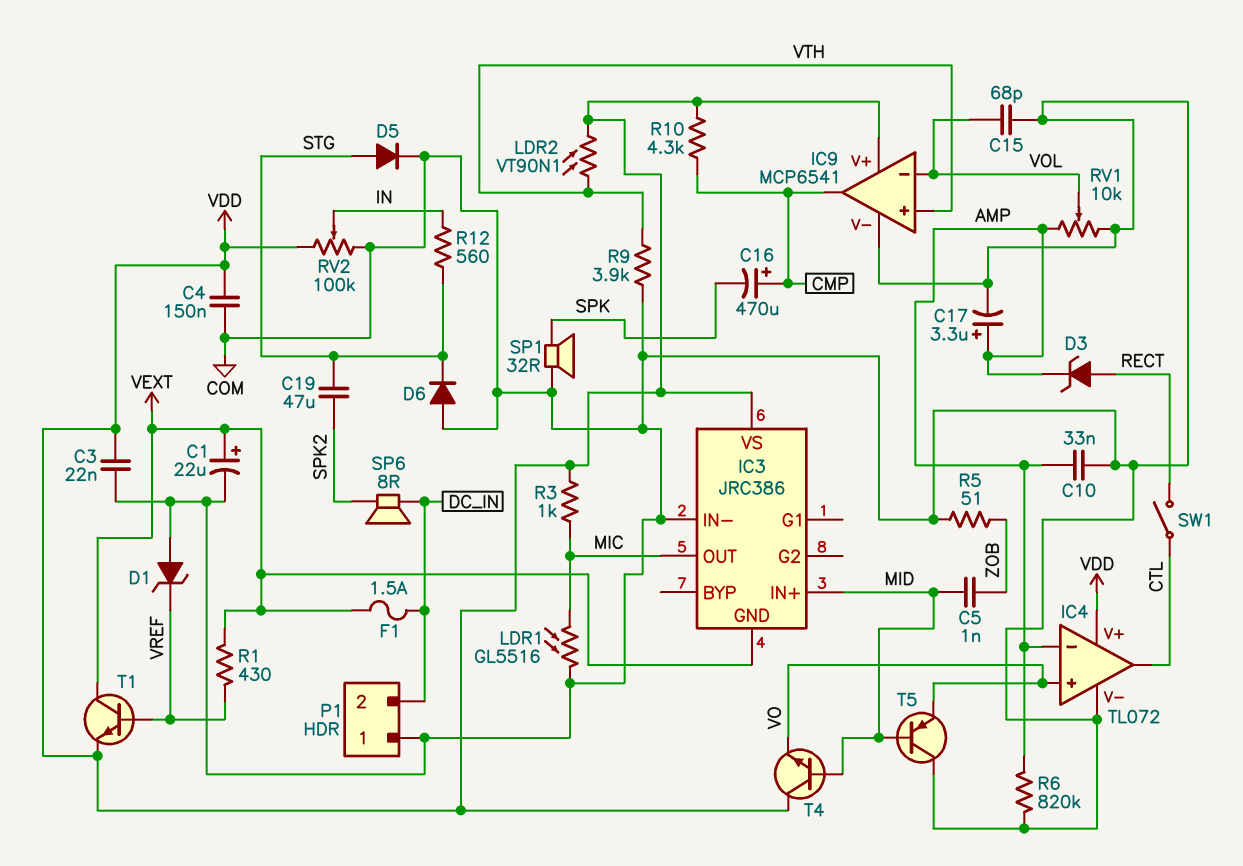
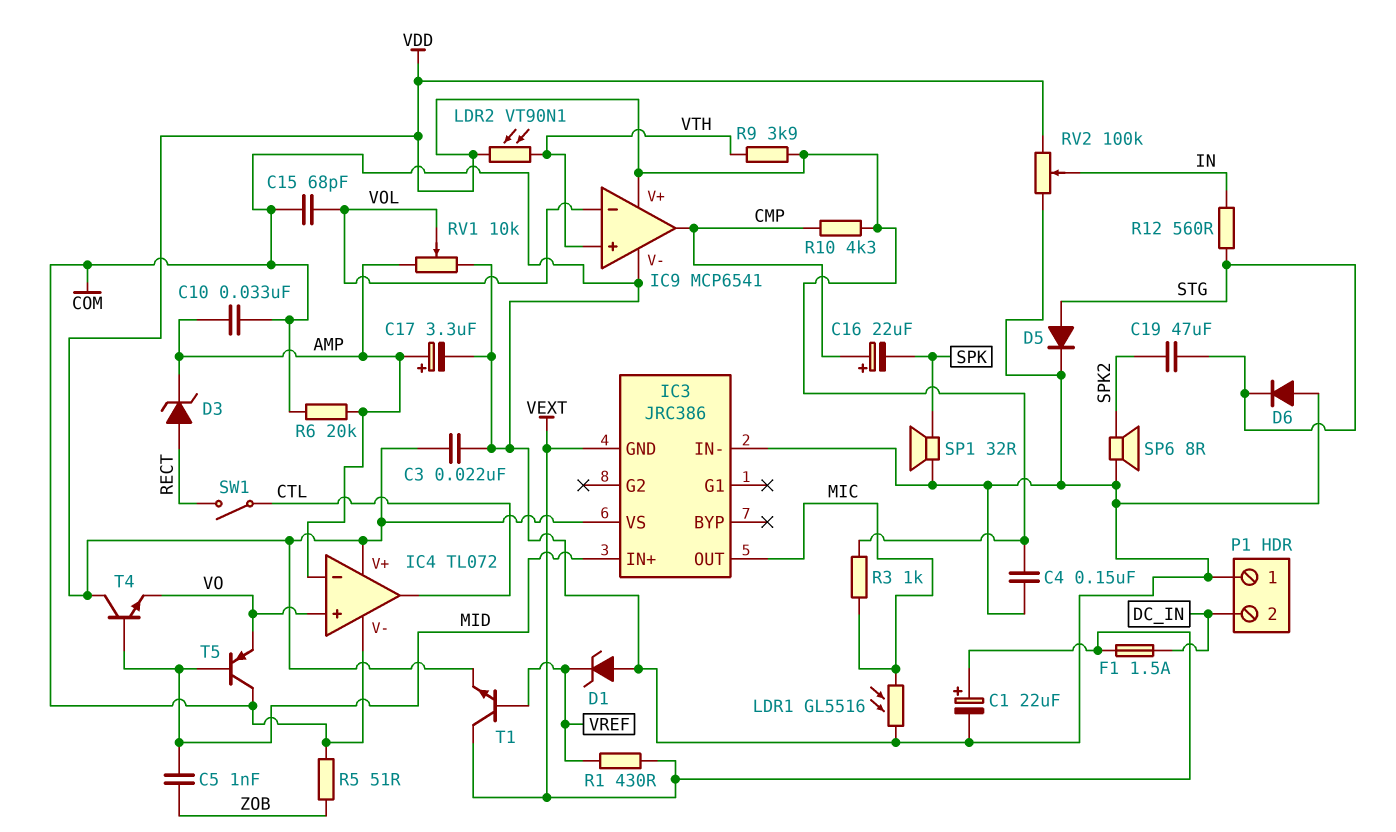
C16: 470uF (plus CMP, minus SPK) -> 22uF (plus CMP, minus SPK)
R6: 820k (AMP, COM) -> 20k (AMP, COM)
R9: 3.9k (COM, VTH) -> 3.9k (VDD, VTH)
SP6: speaker 8R (DC_IN, SPK2) -> speaker 8R (COM, SPK2)

